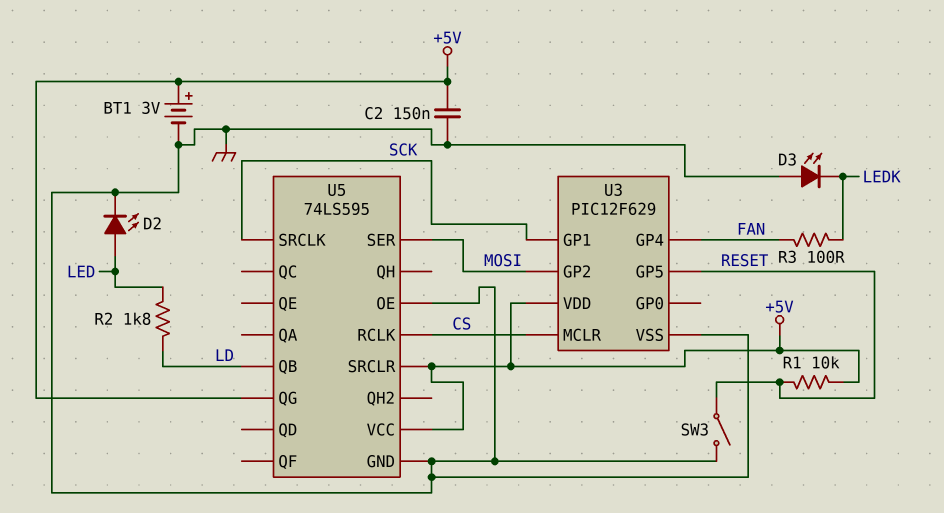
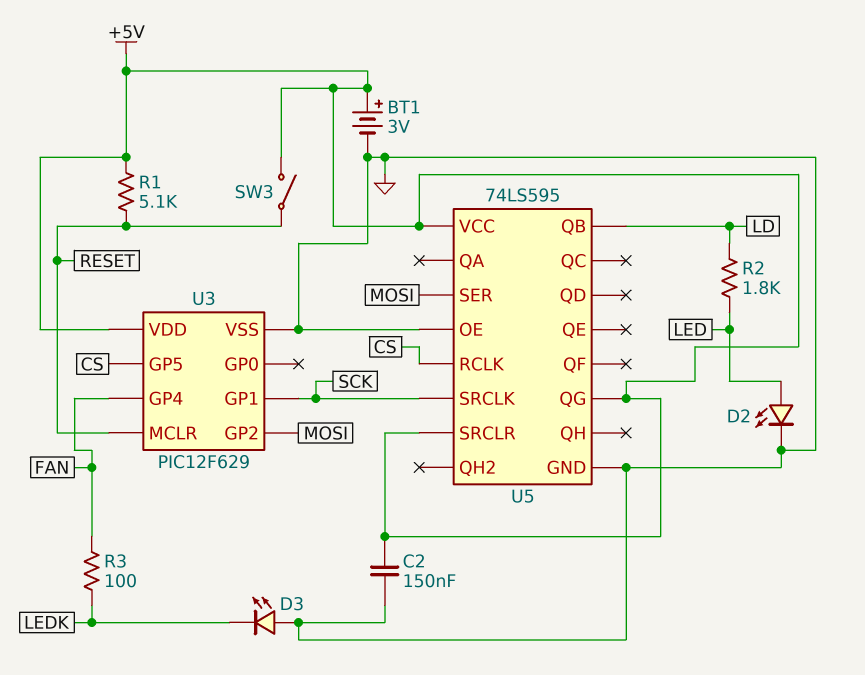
R1: 10k (+5V, RESET) -> 5.1k (+5V, RESET)
SW3: switch (GND, RESET) -> switch (+5V, RESET)
U3 pin GP5: RESET -> CS
U3 pin MCLR: CS -> RESET

